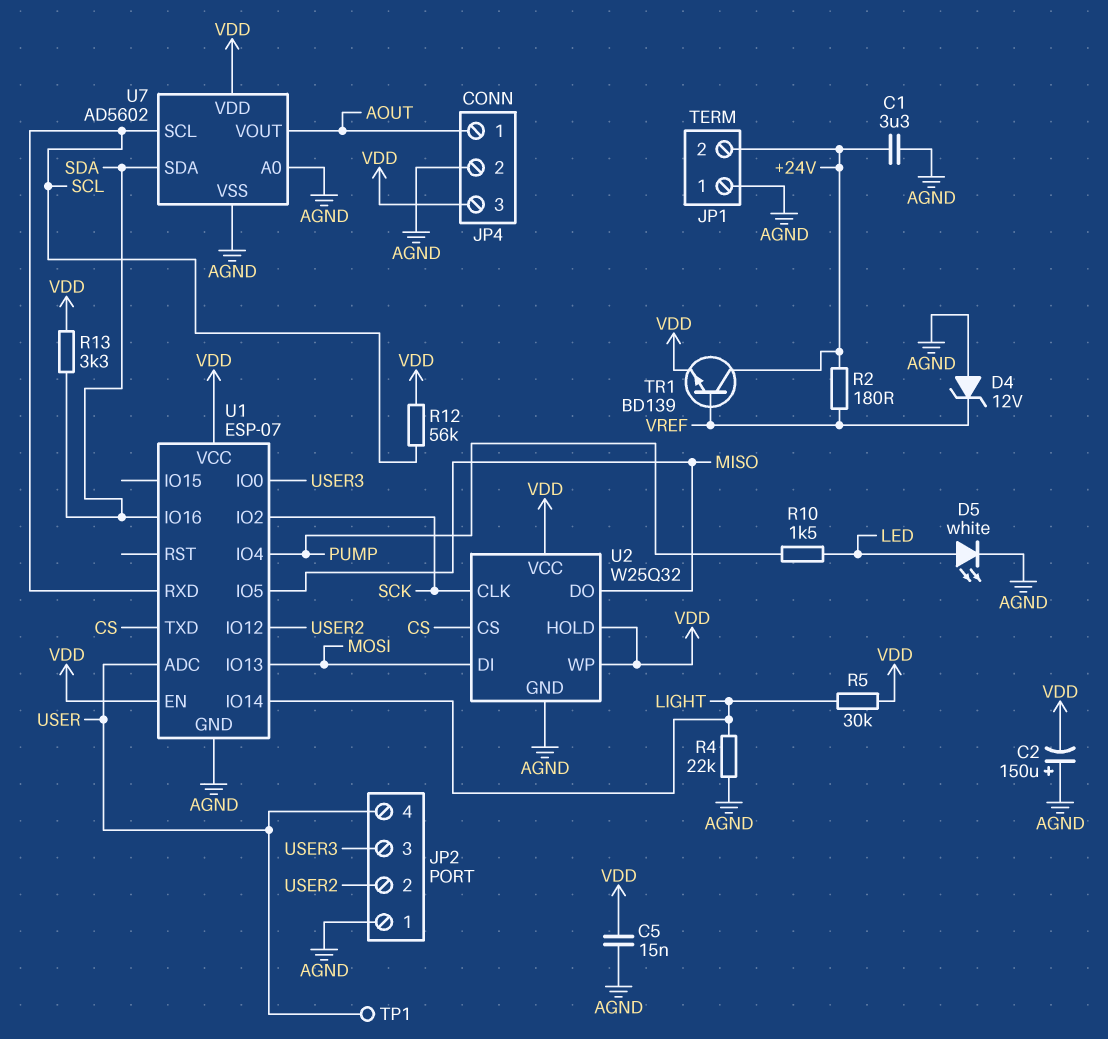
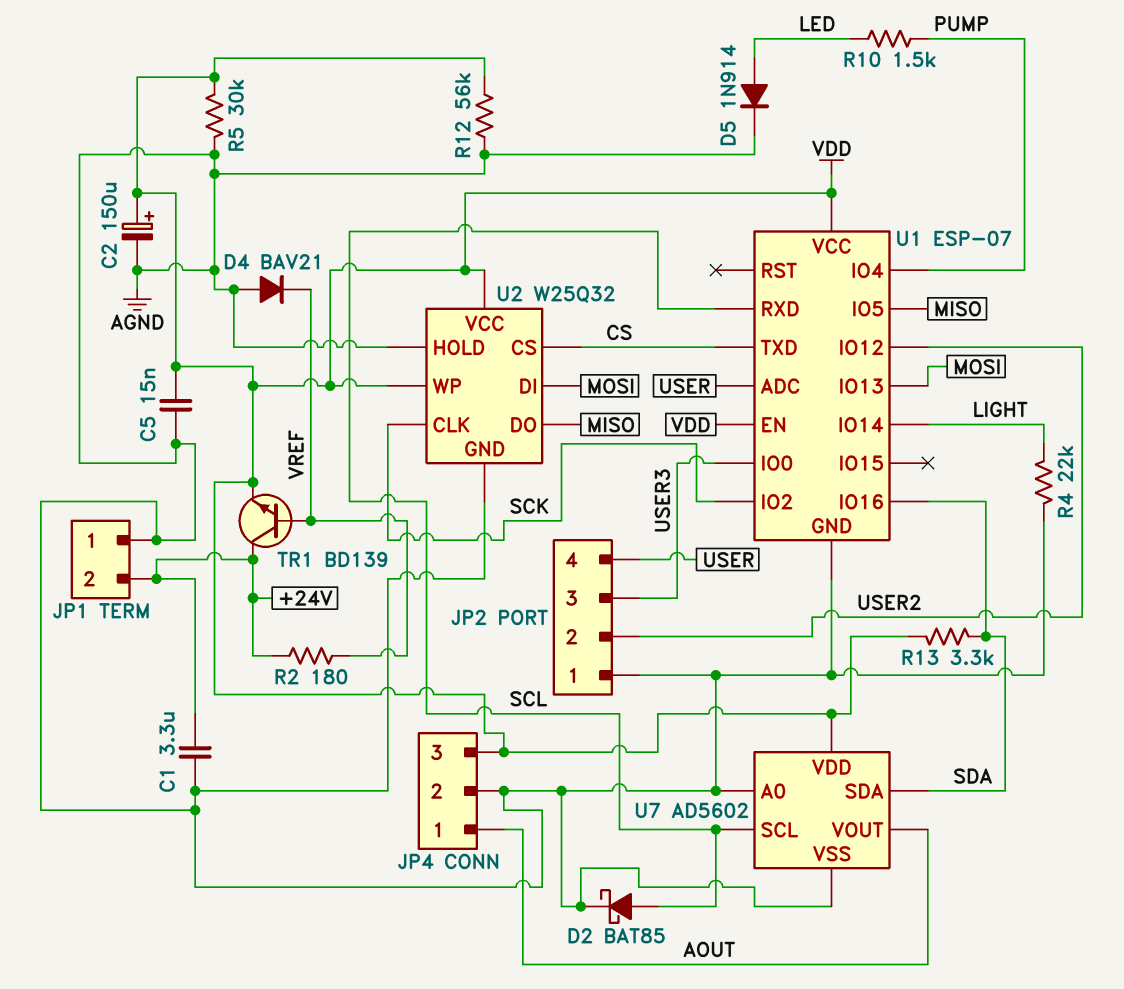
C2: 150uF (plus AGND, minus VDD) -> 150uF (plus VDD, minus AGND)
D2: none -> schottky BAT85 (A SCL, K AGND)
D4: zener 12V (A AGND, K VREF) -> diode BAV21 (A AGND, K VREF)
D5: LED white (A LED, K AGND) -> diode 1N914 (A LED, K AGND)
R5: 30k (LIGHT, VDD) -> 30k (AGND, VDD)
R12: 56k (SCL, VDD) -> 56k (AGND, VDD)
TP1: test point (USER) -> none
U2 pin HOLD: VDD -> AGND

